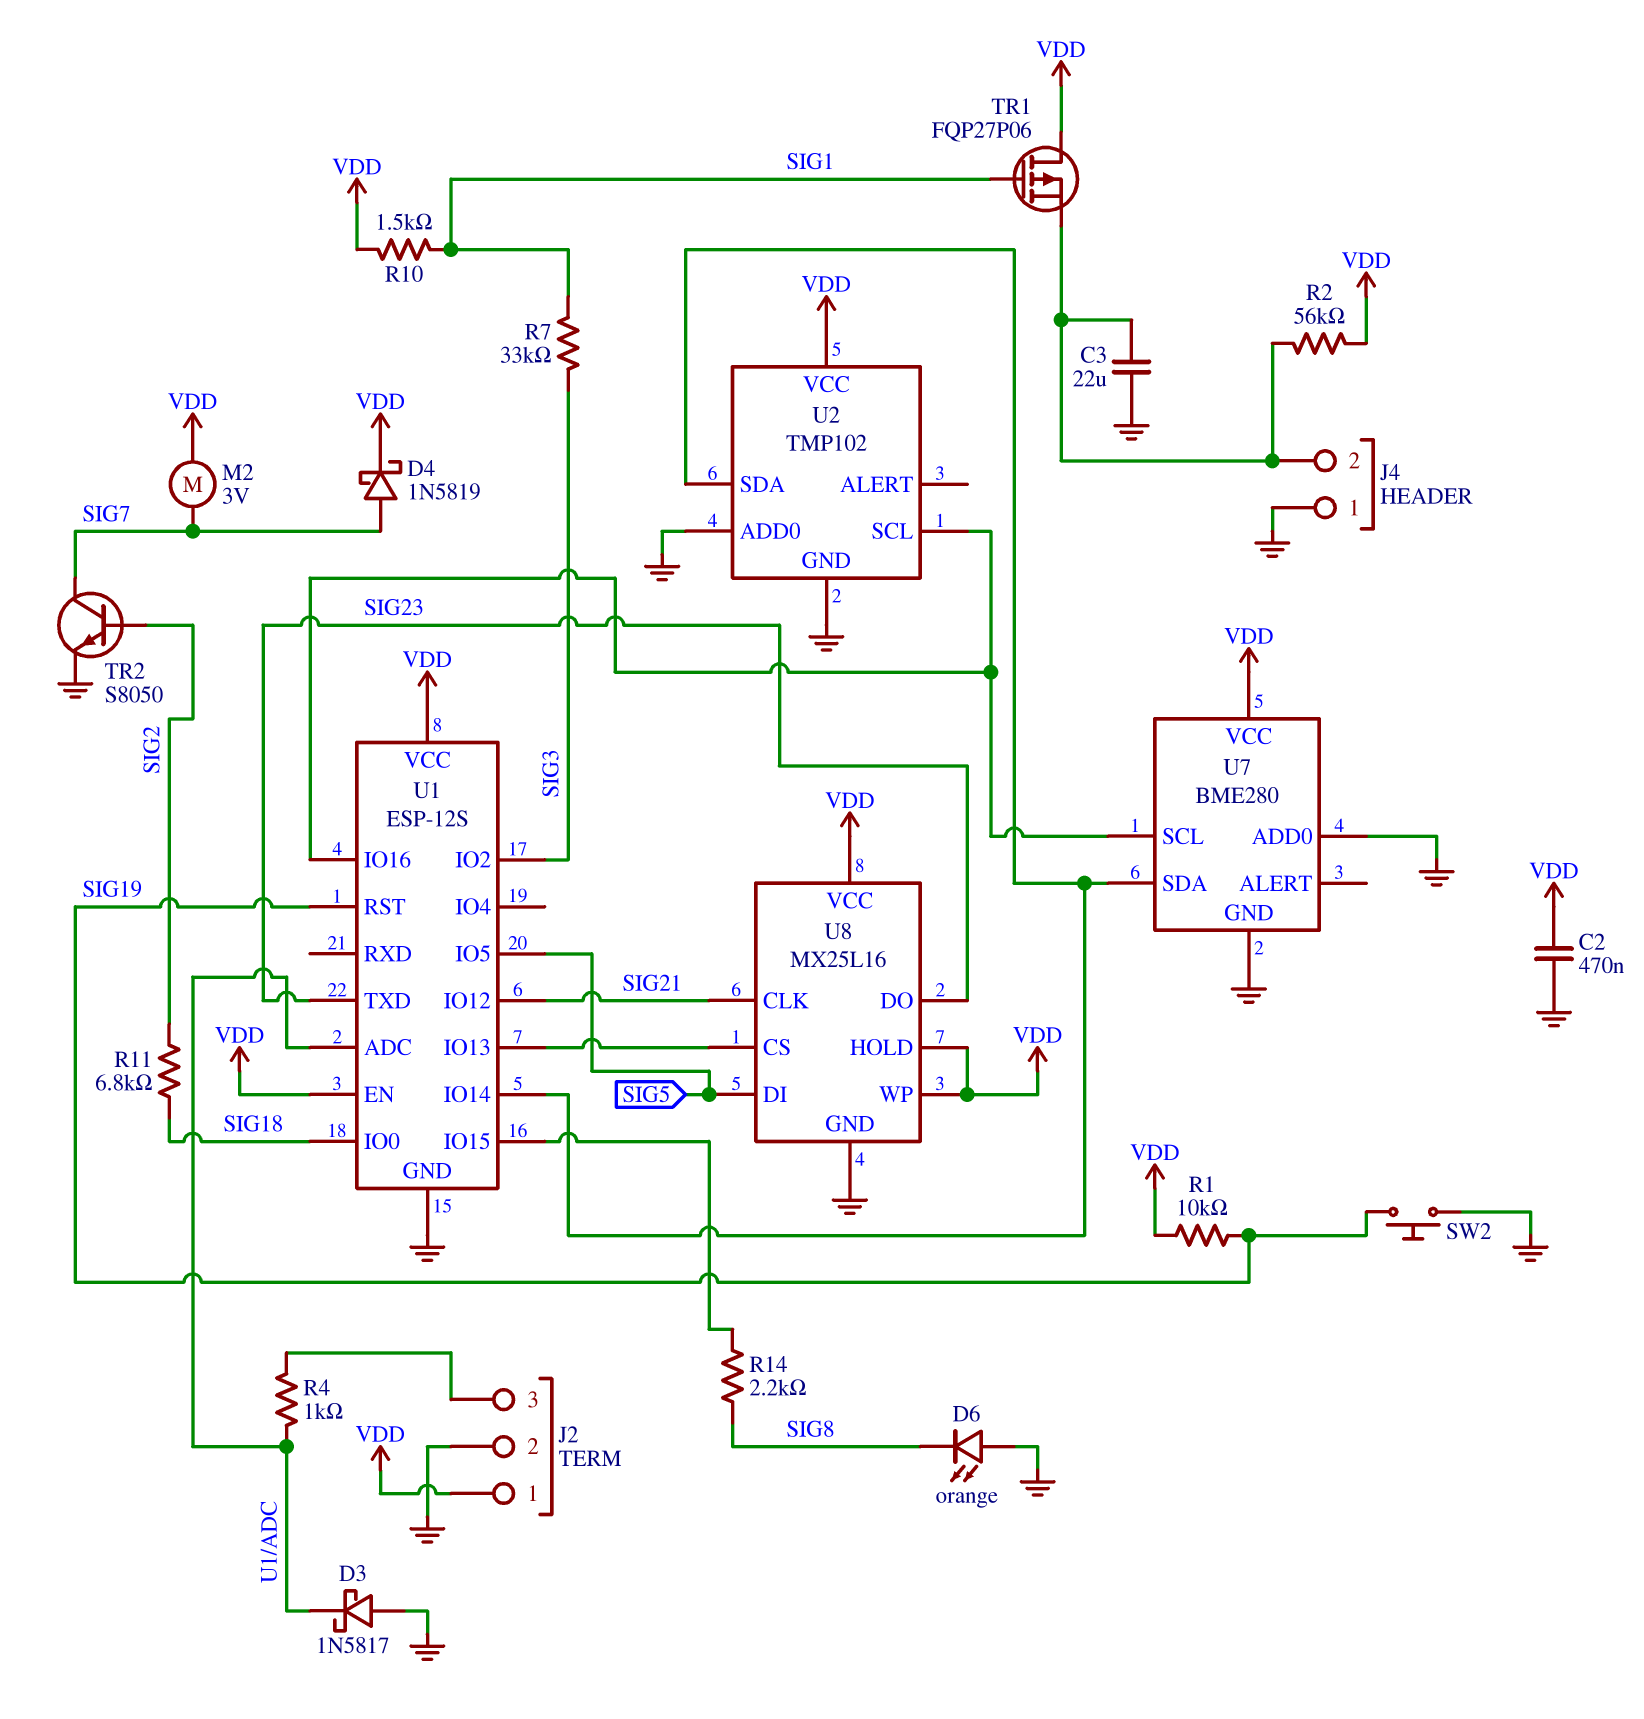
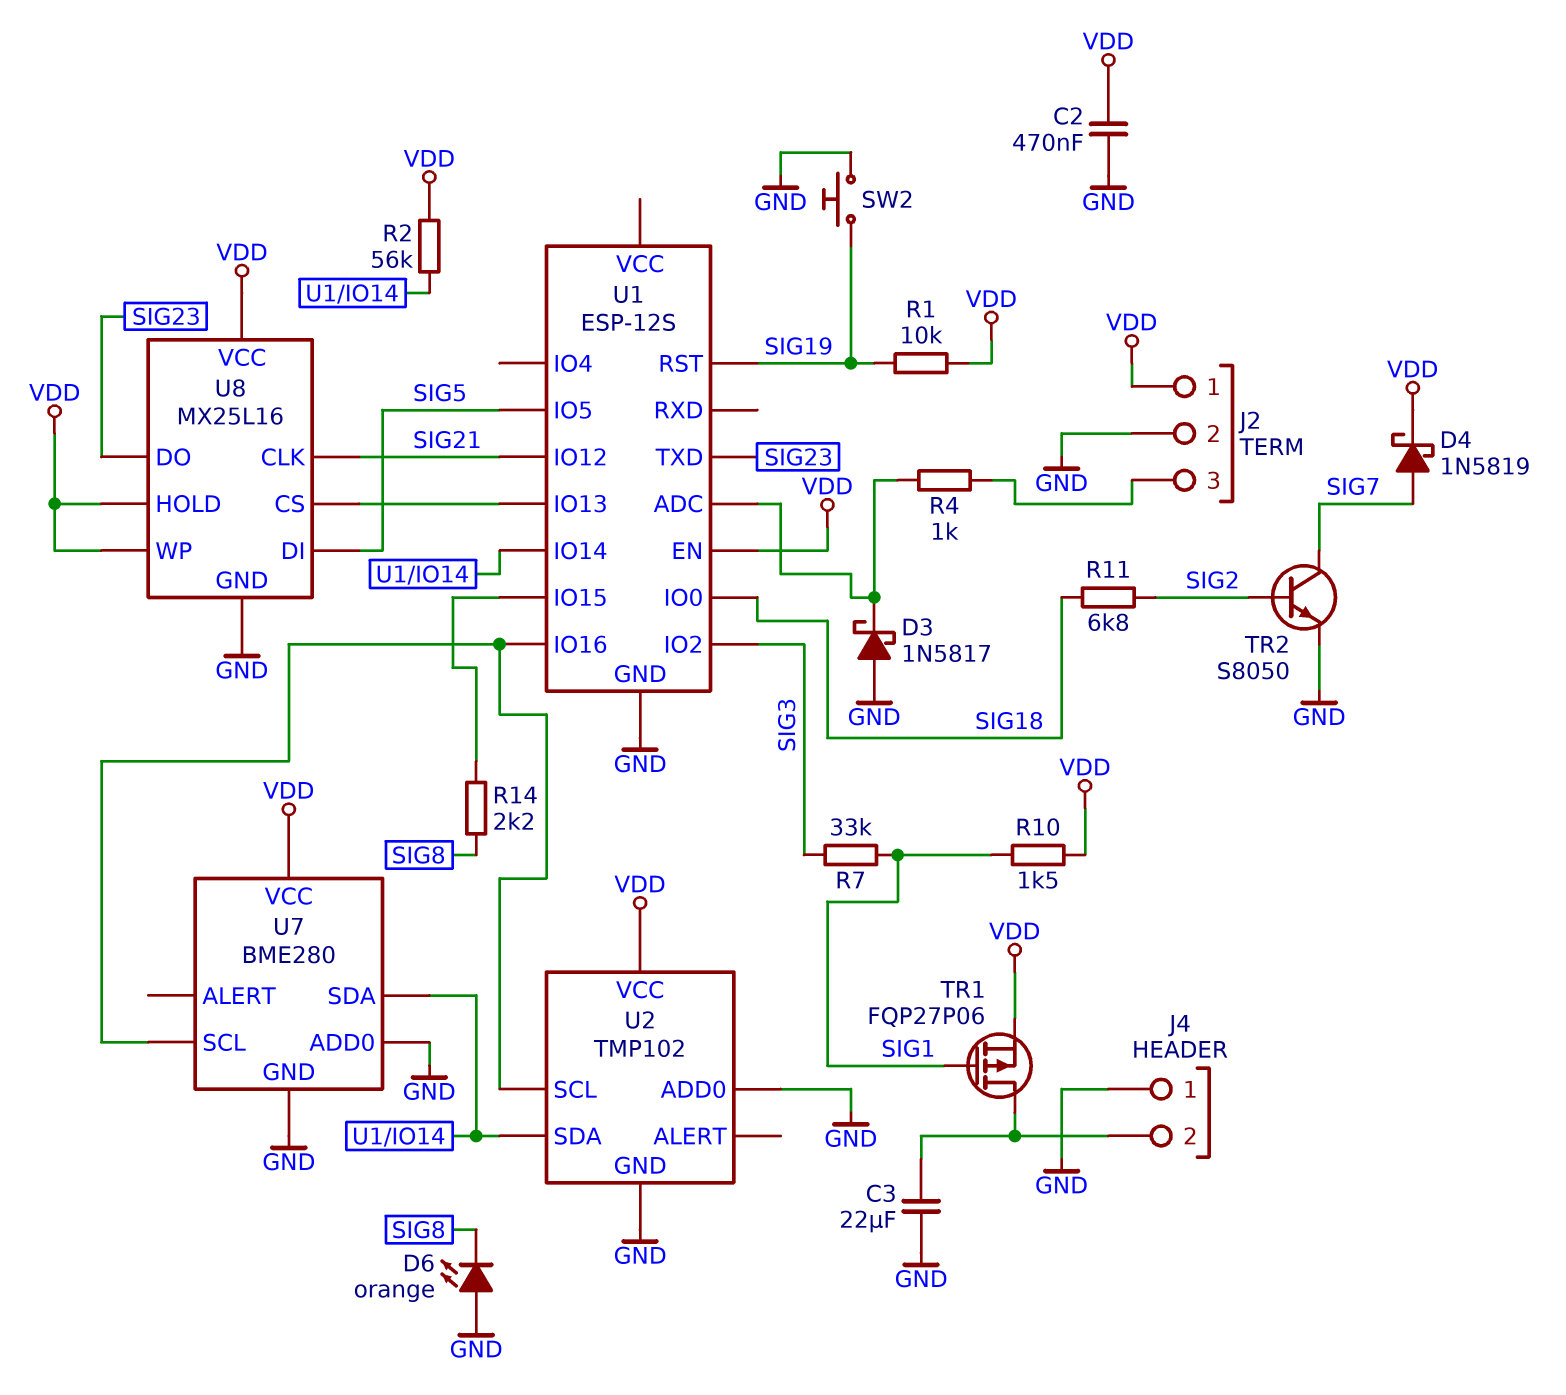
M2: motor 3V (SIG7, VDD) -> none
R2: 56k (J4/2, VDD) -> 56k (U1/IO14, VDD)
TR1: PMOS FQP27P06 (G SIG1, D VDD, S J4/2) -> PMOS FQP27P06 (G SIG1, D J4/2, S VDD)
U1 pin VCC: VDD -> none

